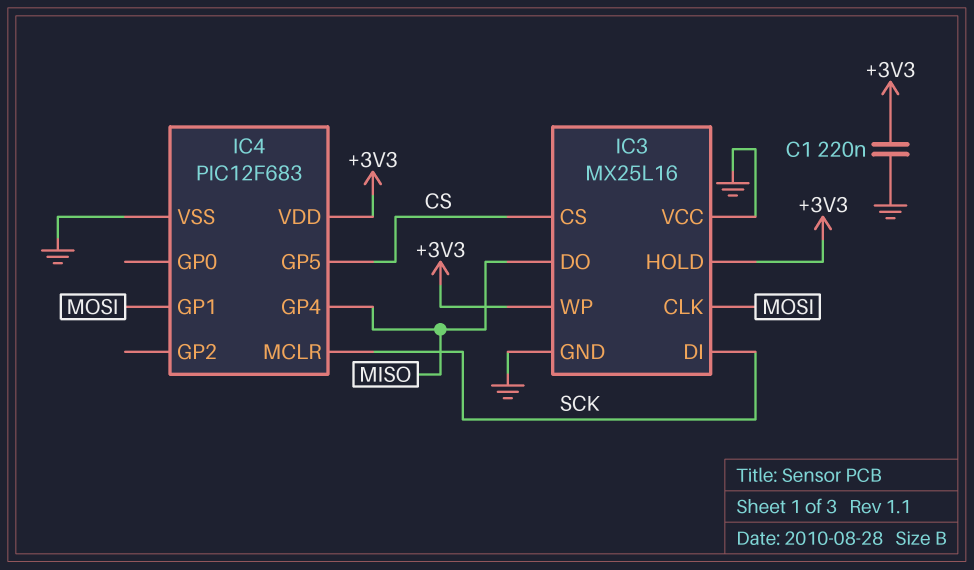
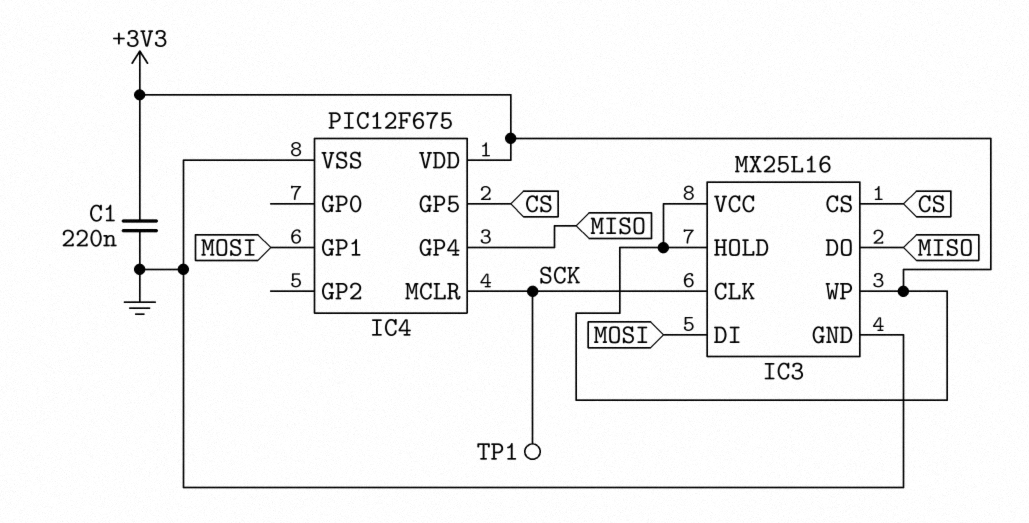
IC3 pin CLK: MOSI -> SCK
IC3 pin DI: SCK -> MOSI
IC3 pin VCC: GND -> +3V3
IC4: PIC12F683 -> PIC12F675
TP1: none -> test point (SCK)

